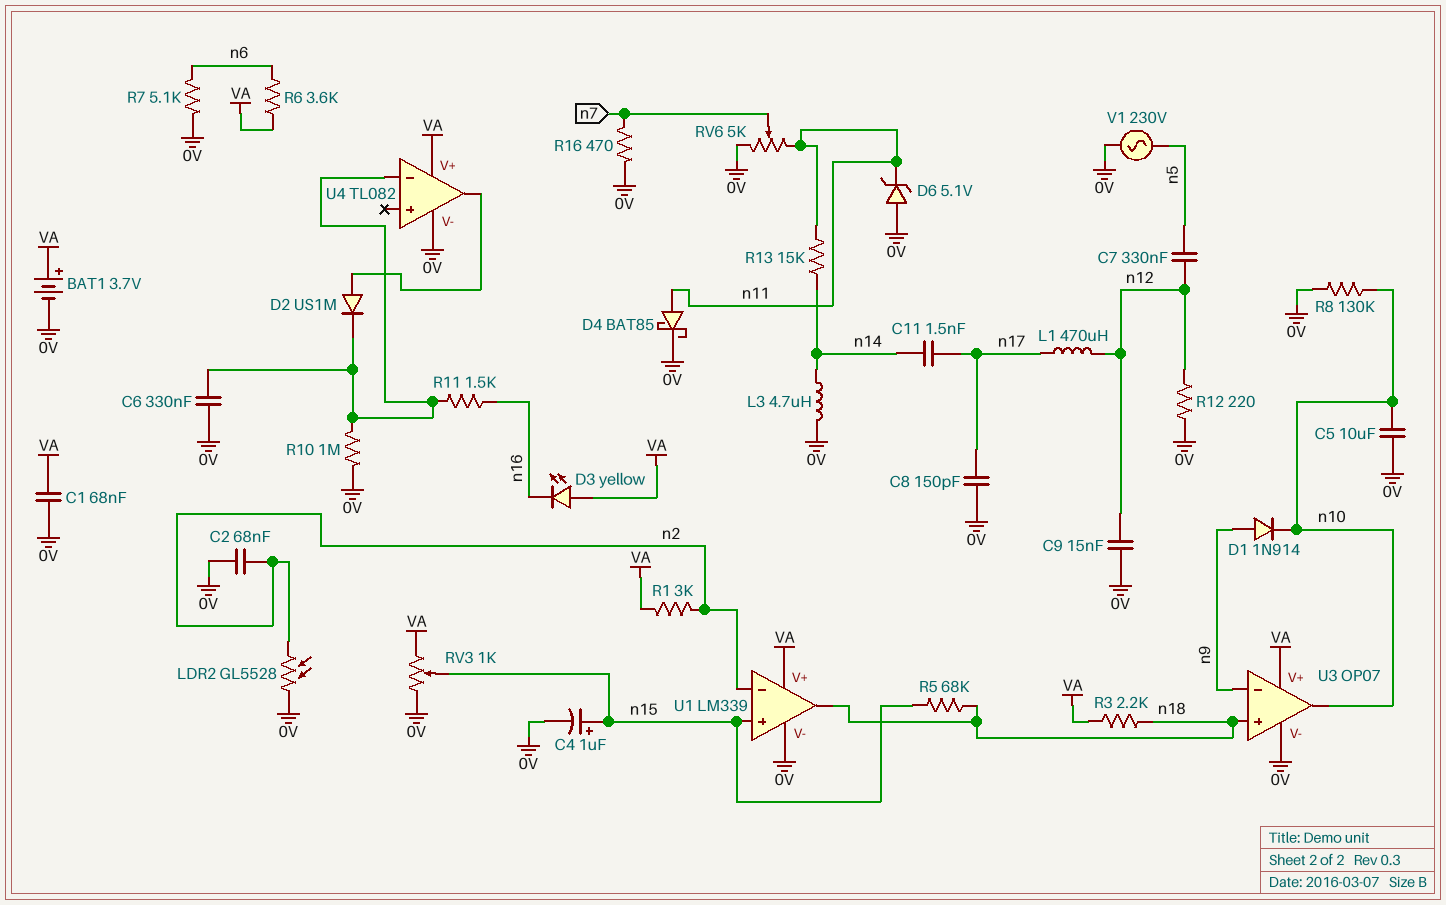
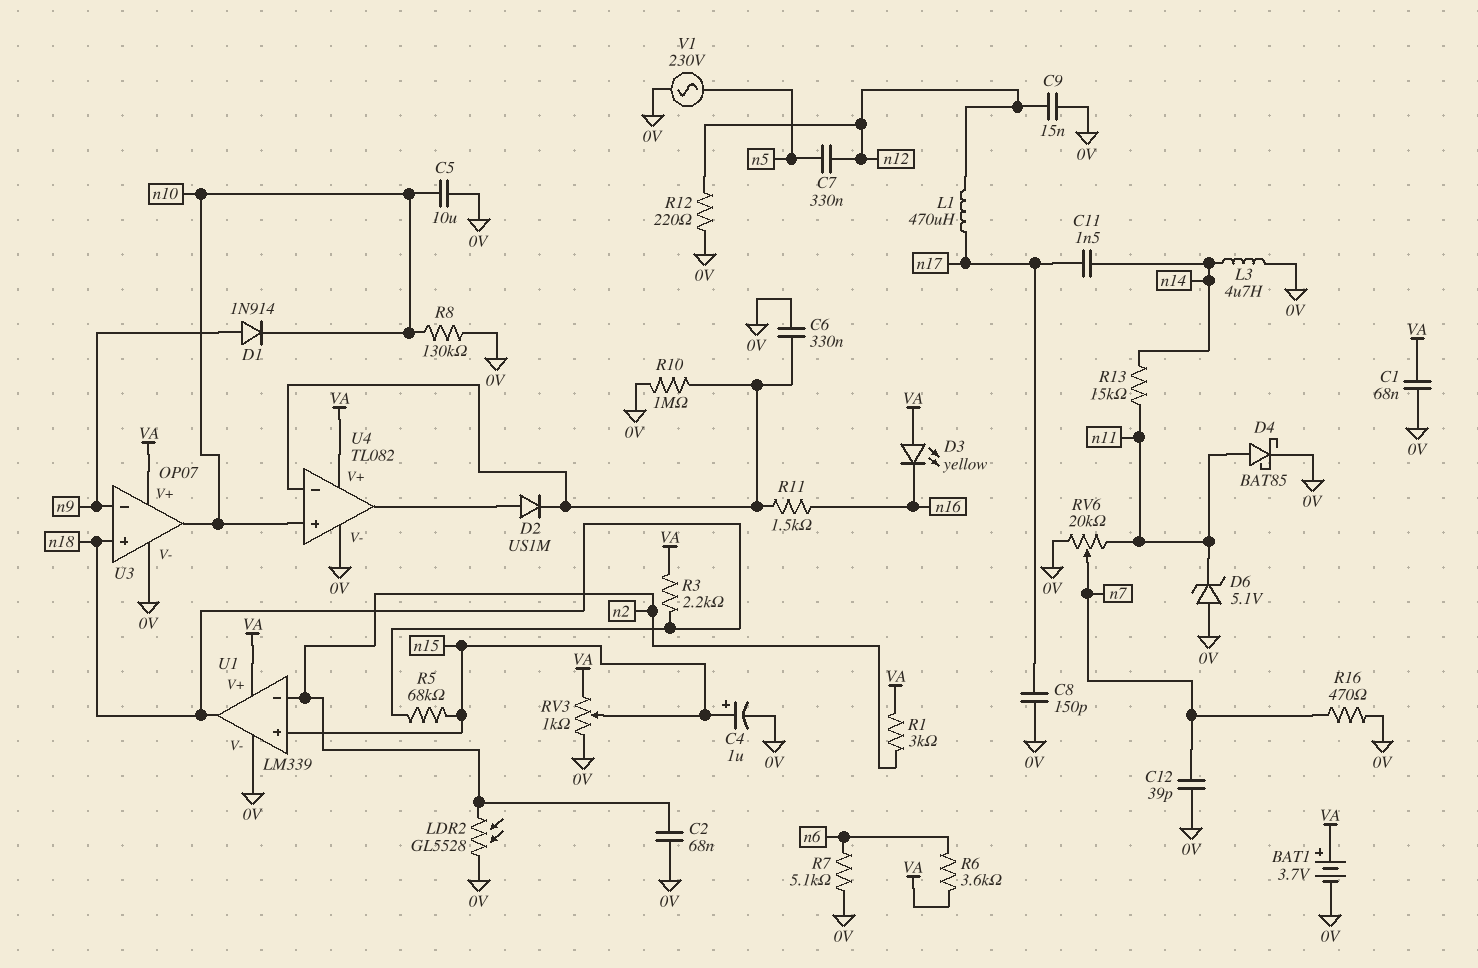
C12: none -> 39pF (0V, n7)
RV6: 5k (0V, n11, wiper n7) -> 20k (0V, n11, wiper n7)
U4 pin in+: none -> n10

